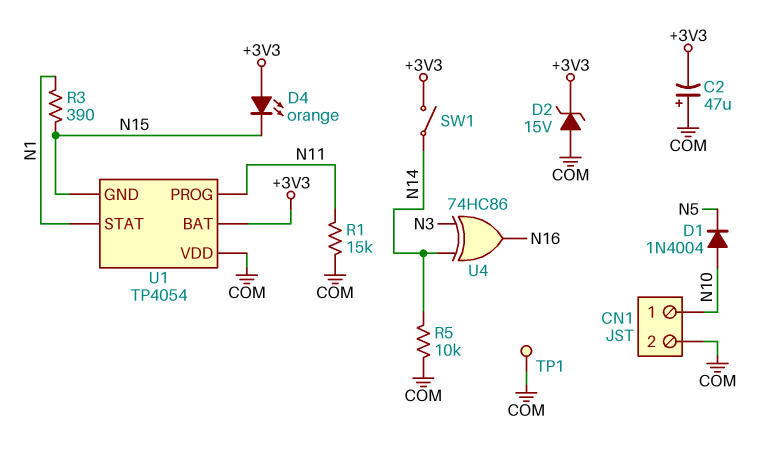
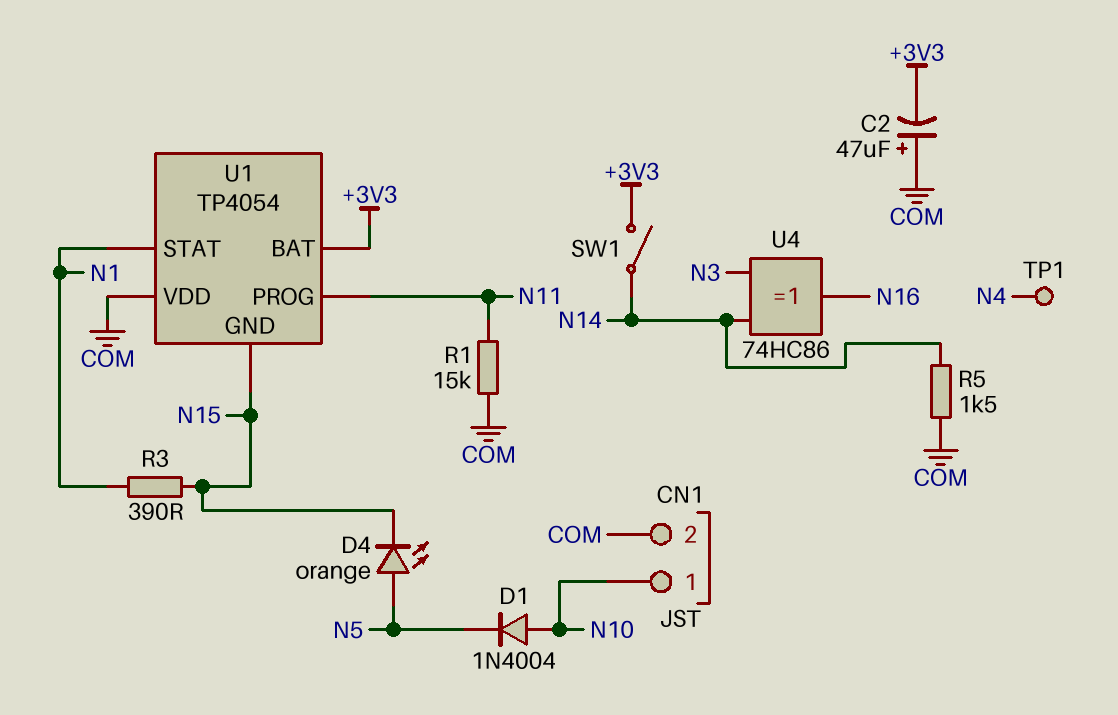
D2: zener 15V (A COM, K +3V3) -> none
D4: LED orange (A +3V3, K N15) -> LED orange (A N5, K N15)
R5: 10k (COM, N14) -> 1.5k (COM, N14)
TP1: test point (COM) -> test point (N4)

